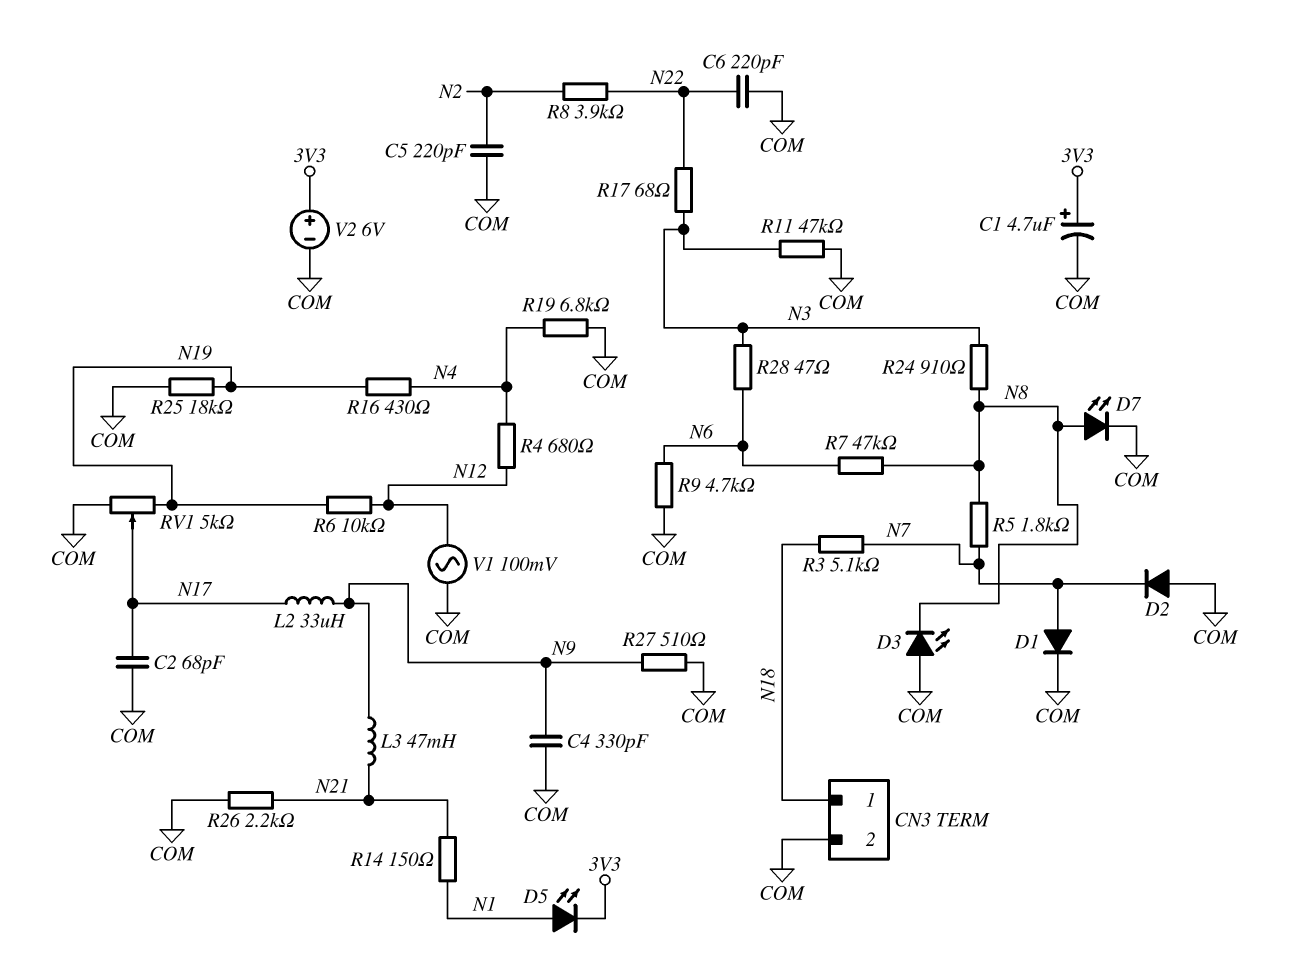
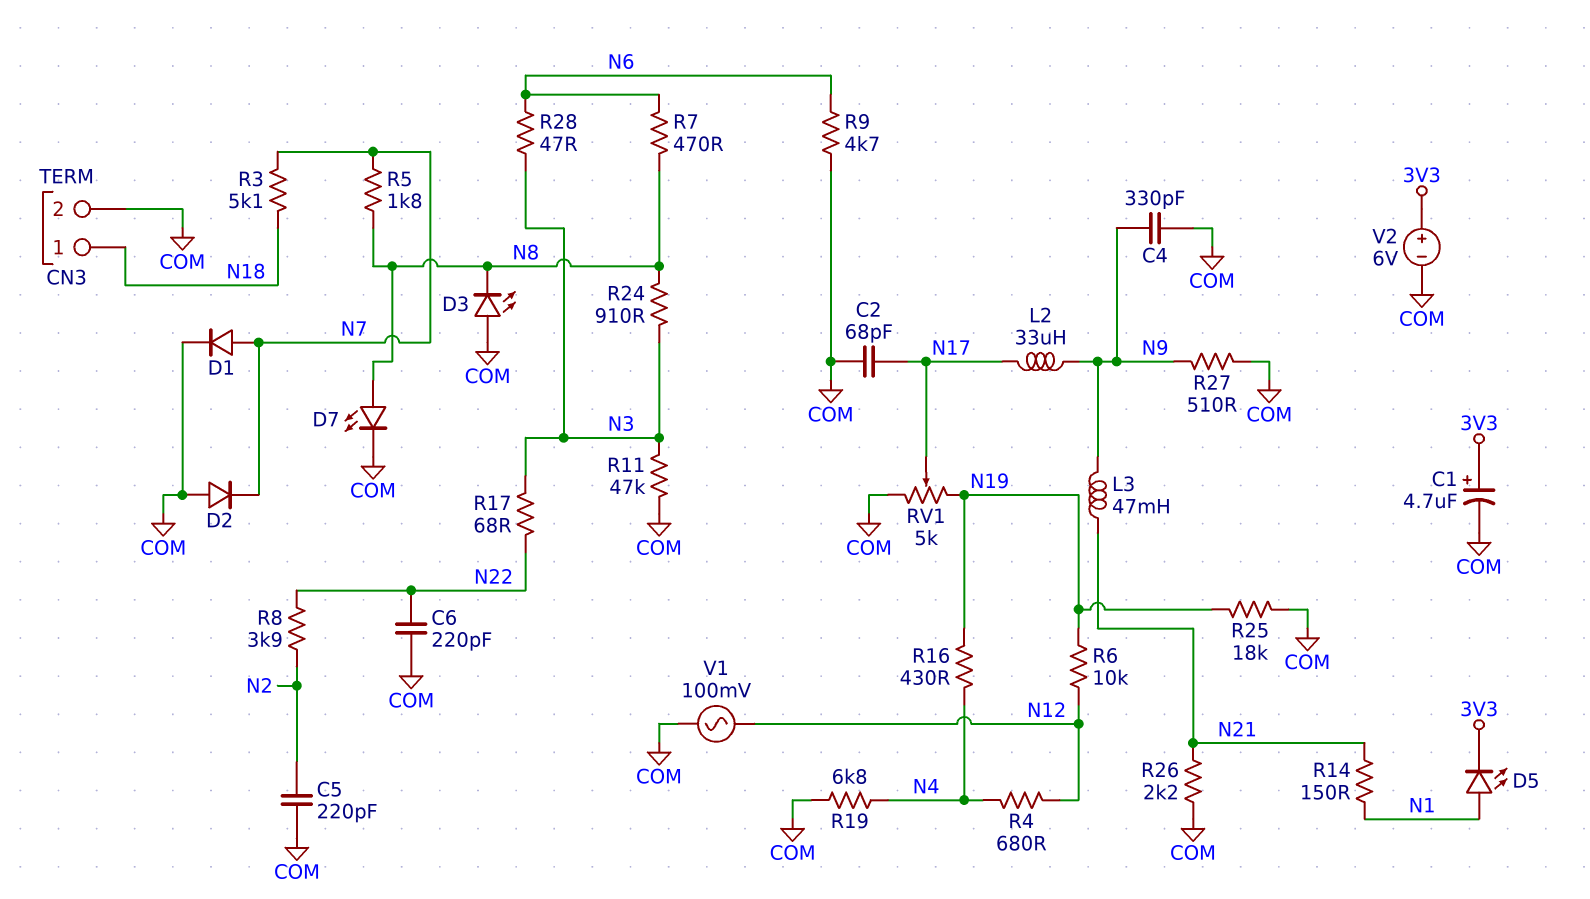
R7: 47k (N6, N8) -> 470 (N6, N8)

